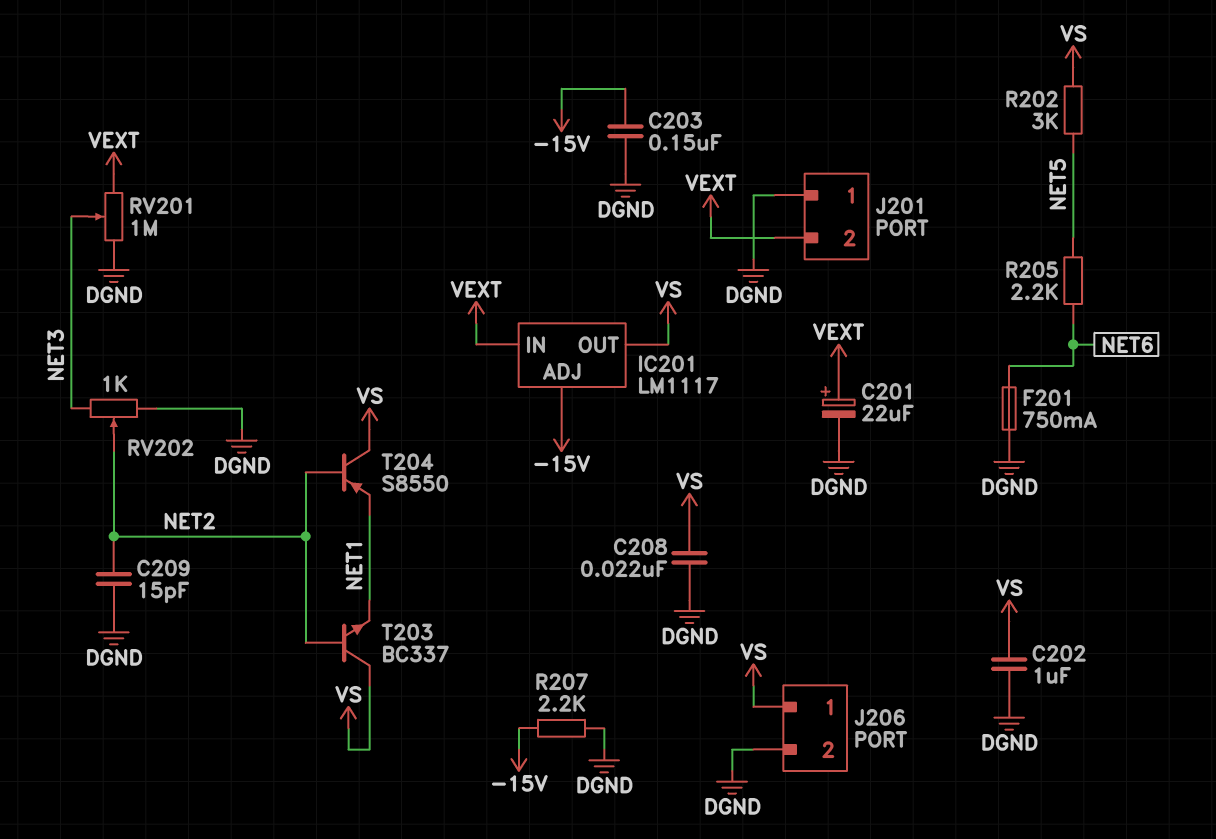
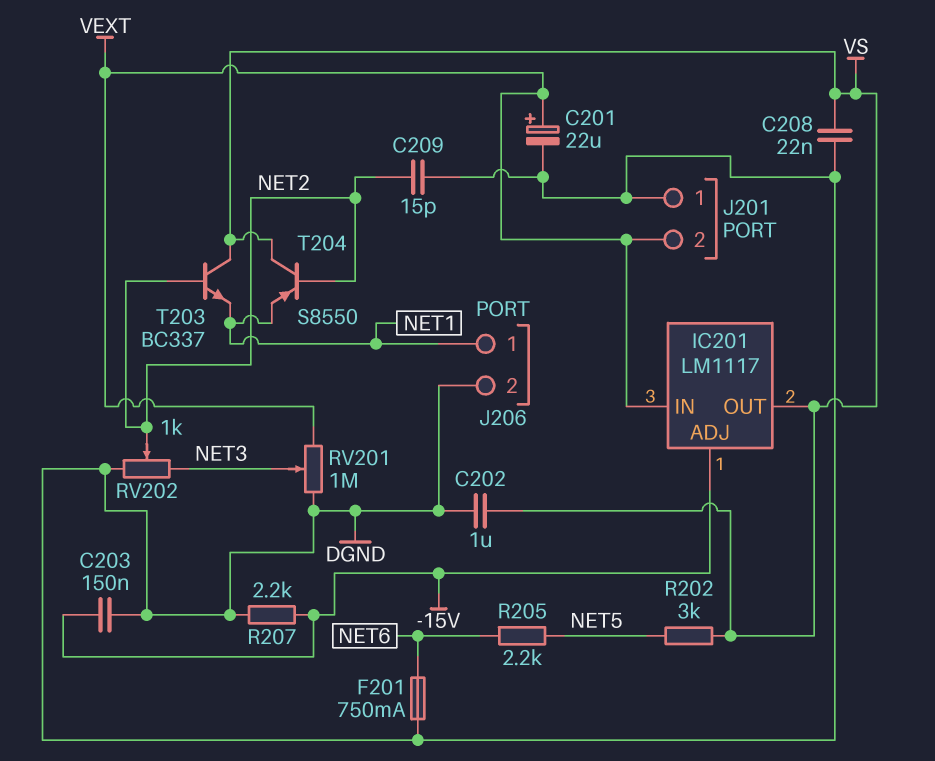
J206 pin 1: VS -> NET1

